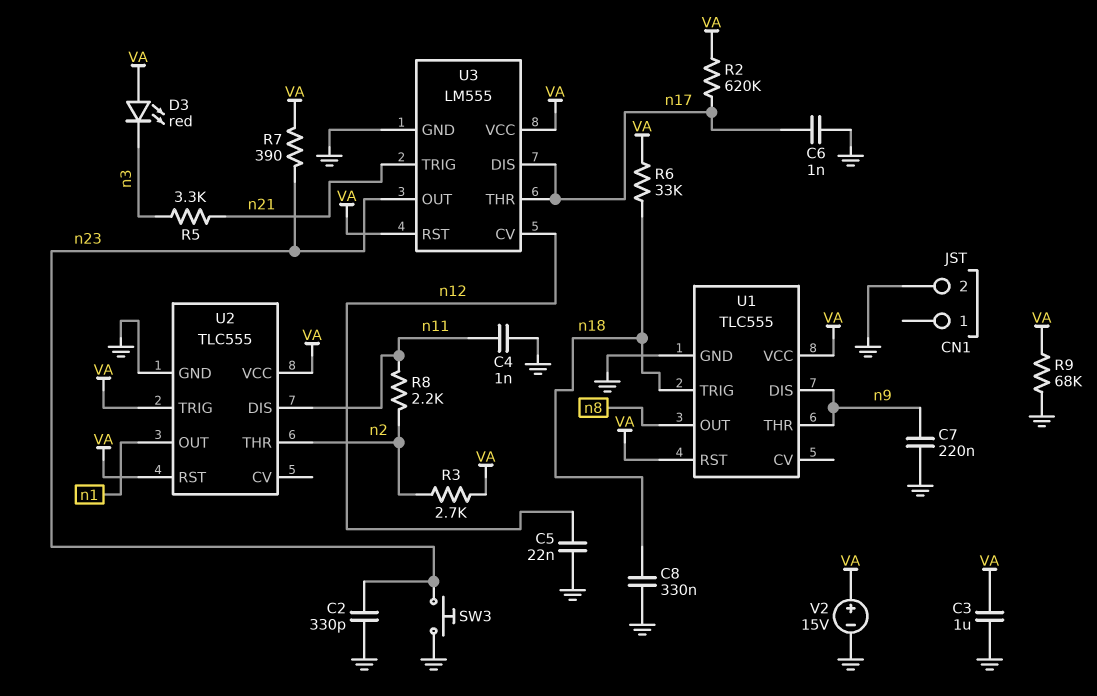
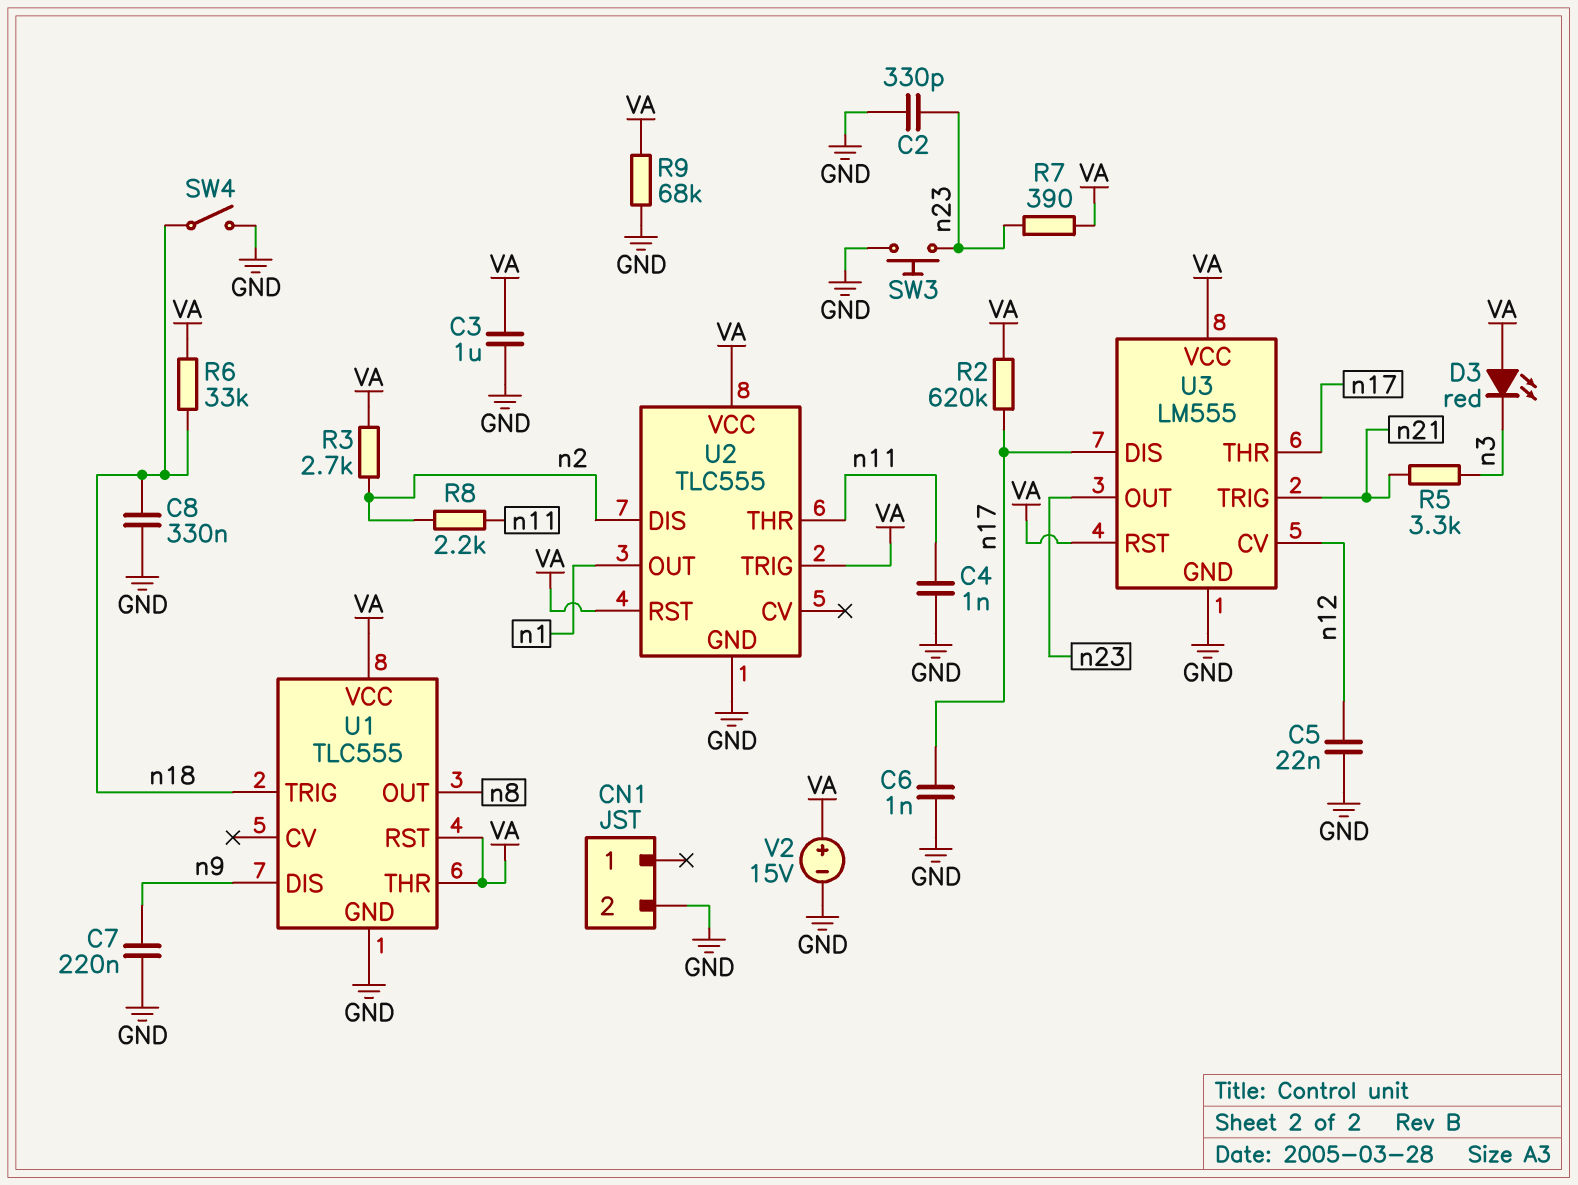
SW4: none -> switch (GND, n18)
U1 pin THR: n9 -> VA
U2 pin DIS: n11 -> n2
U2 pin THR: n2 -> n11

